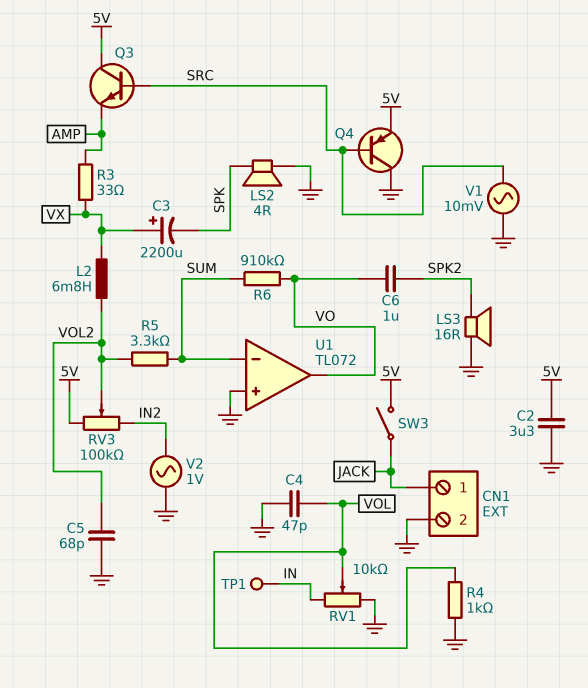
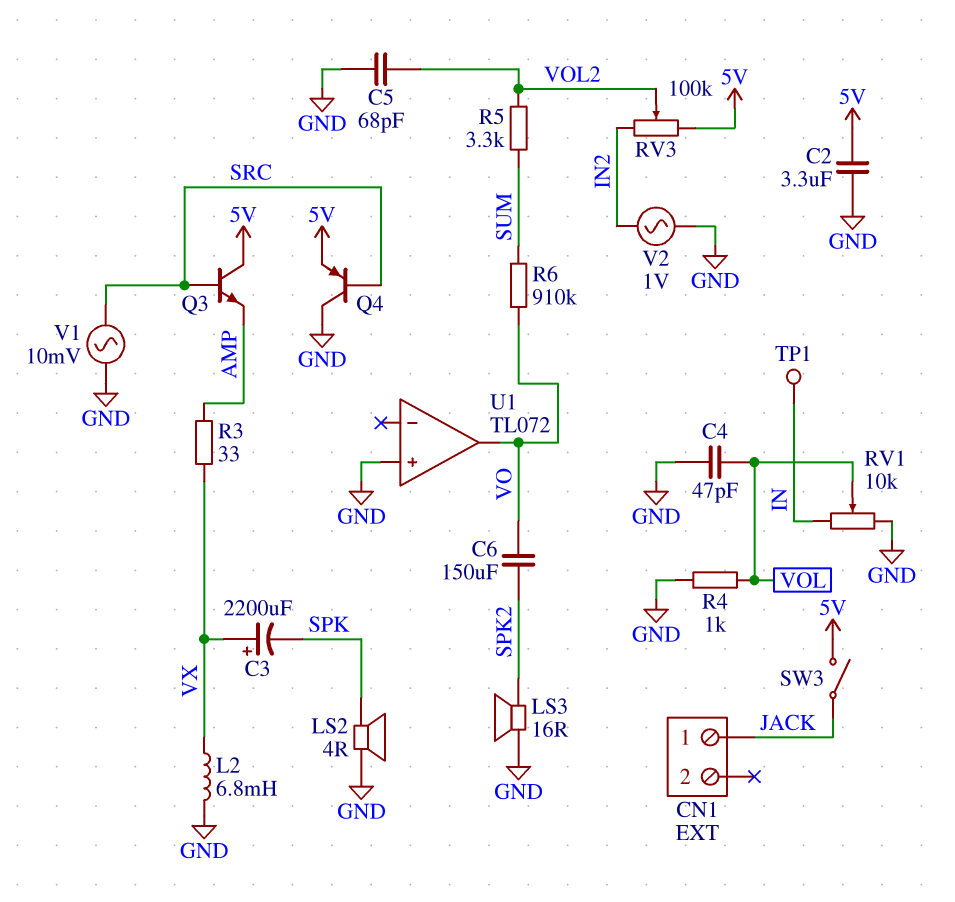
C6: 1uF (SPK2, VO) -> 150uF (SPK2, VO)
CN1 pin 2: GND -> none
L2: 6.8mH (VOL2, VX) -> 6.8mH (GND, VX)
U1 pin in-: SUM -> none

